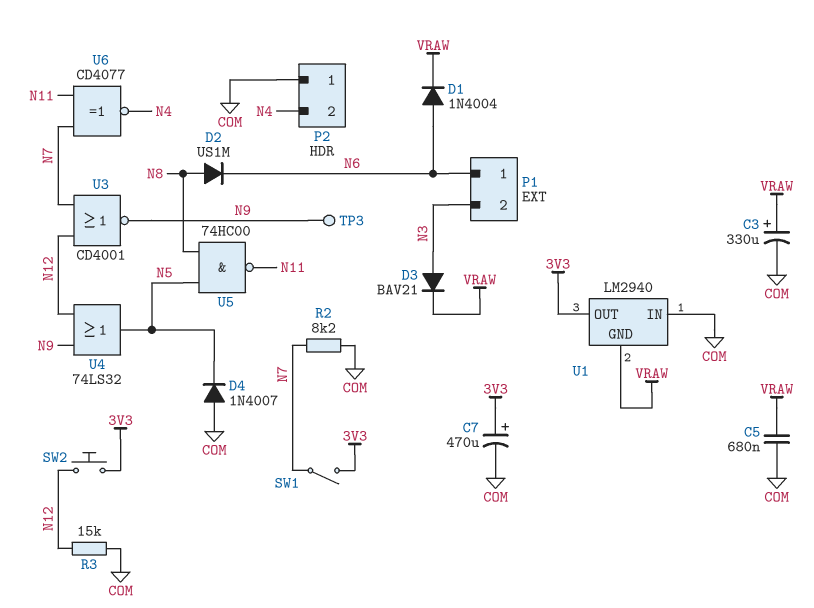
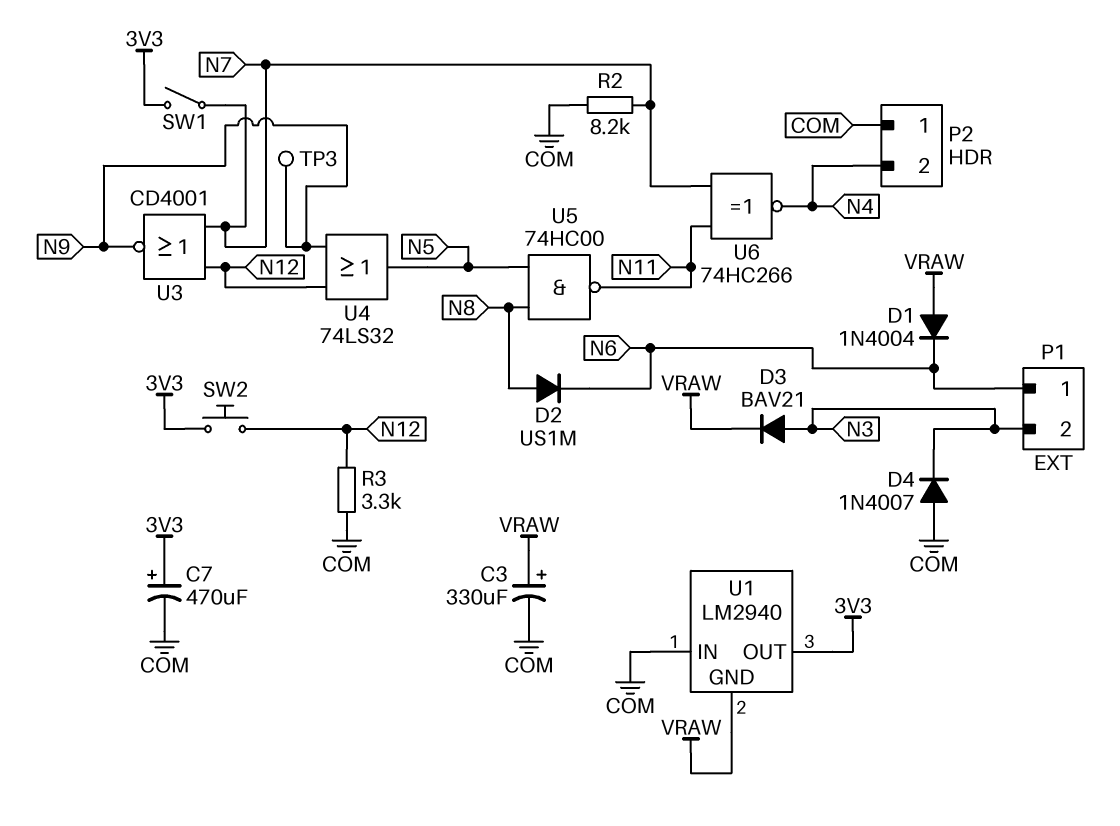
C5: 680nF (COM, VRAW) -> none
D1: diode 1N4004 (A N6, K VRAW) -> diode 1N4004 (A VRAW, K N6)
D4: diode 1N4007 (A COM, K N5) -> diode 1N4007 (A COM, K N3)
R3: 15k (COM, N12) -> 3.3k (COM, N12)
U6: XNOR CD4077 (in N7, in N11, out N4) -> XNOR 74HC266 (in N7, in N11, out N4)

